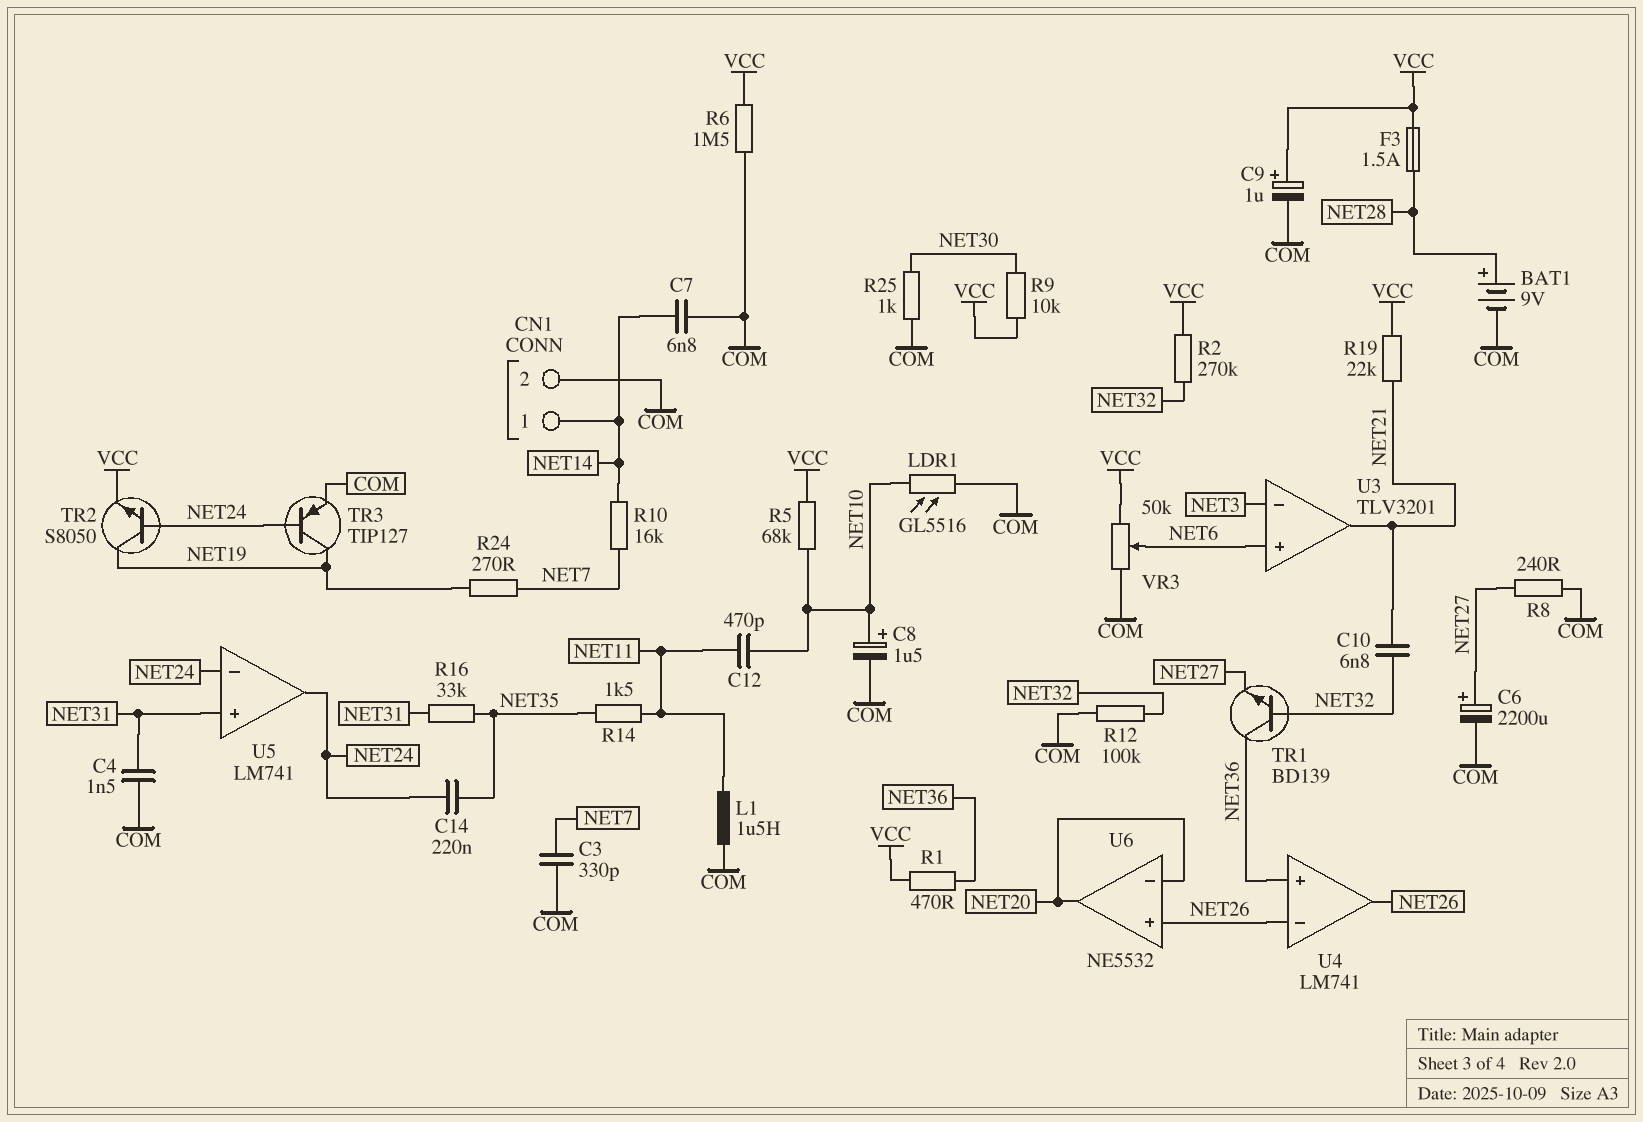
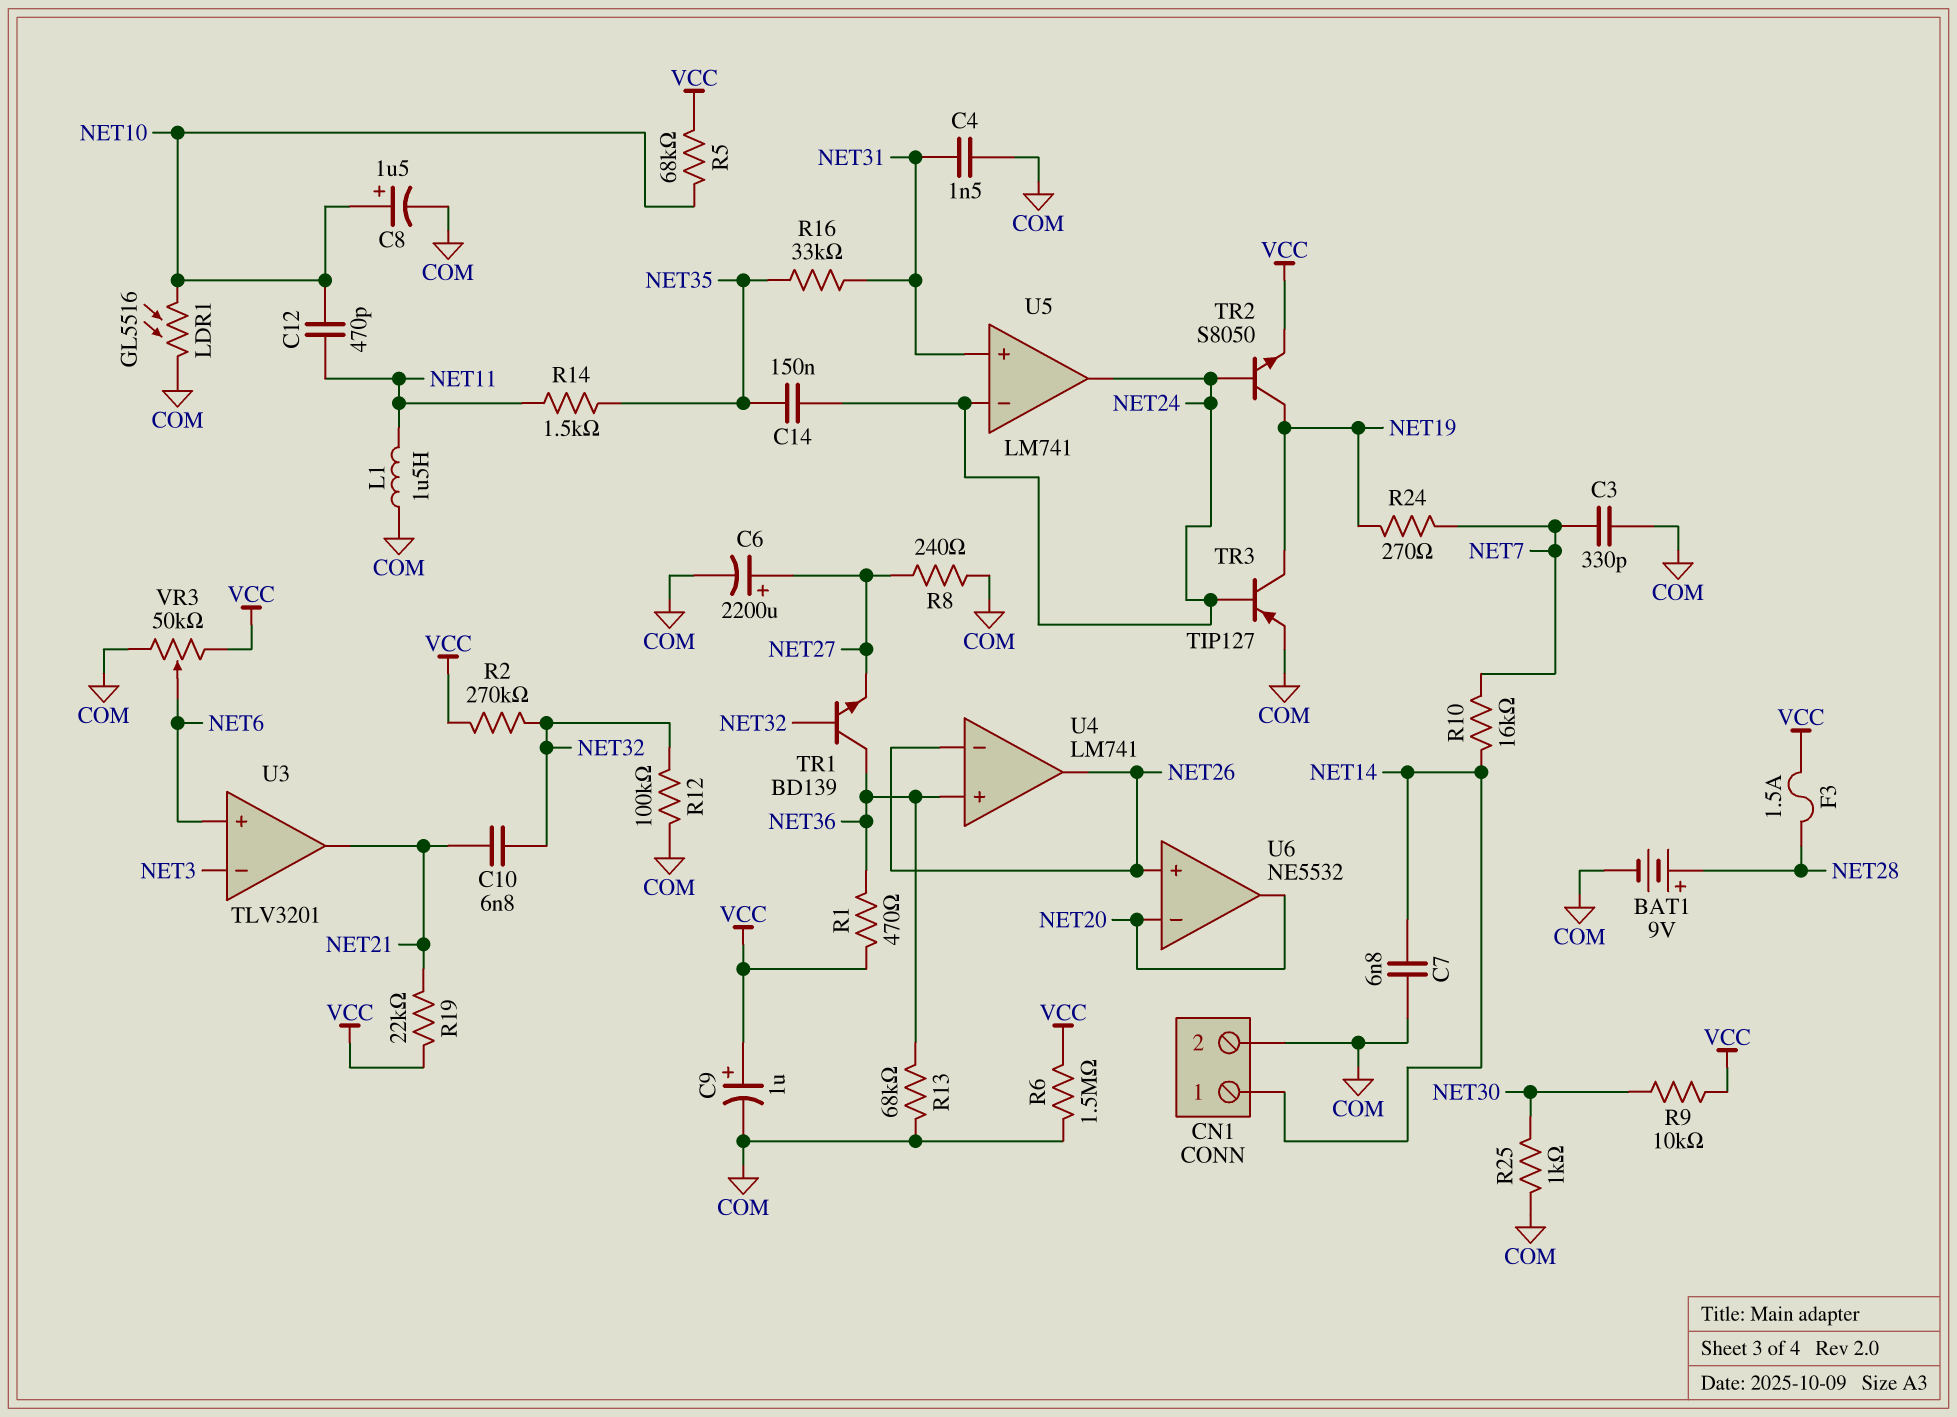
C14: 220nF (NET24, NET35) -> 150nF (NET24, NET35)
R13: none -> 68k (COM, NET36)

